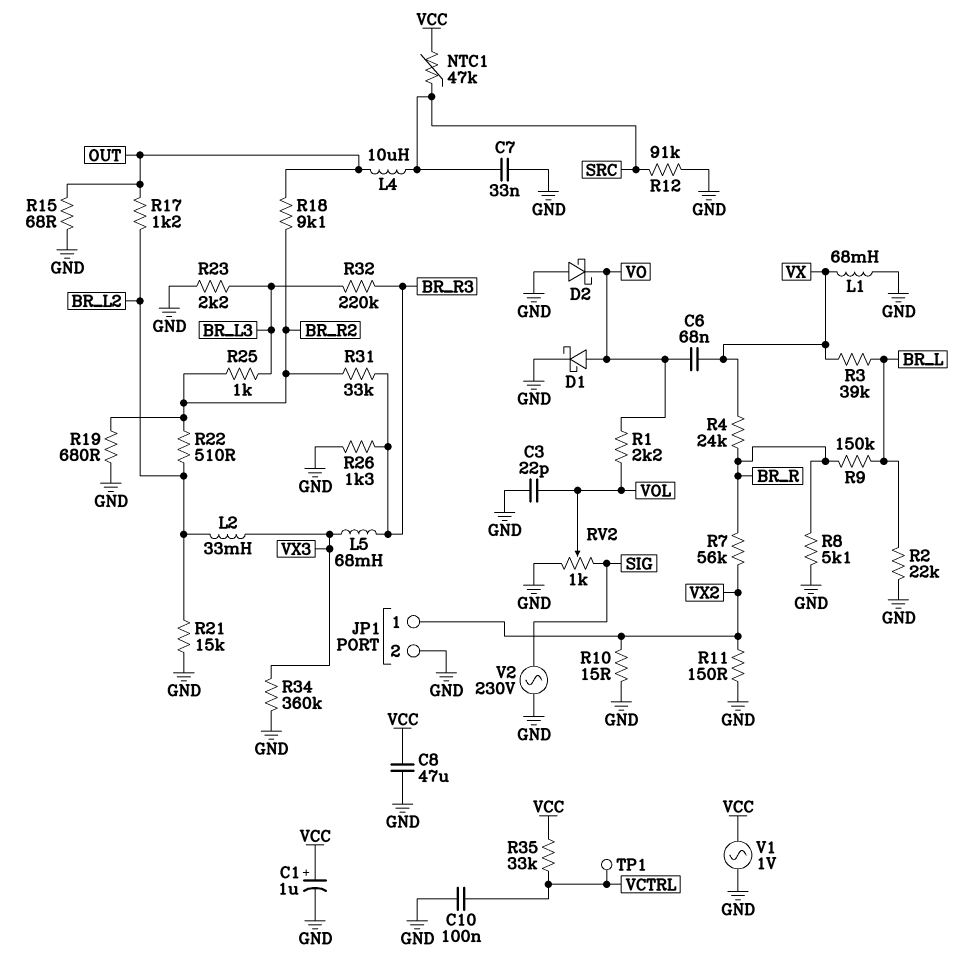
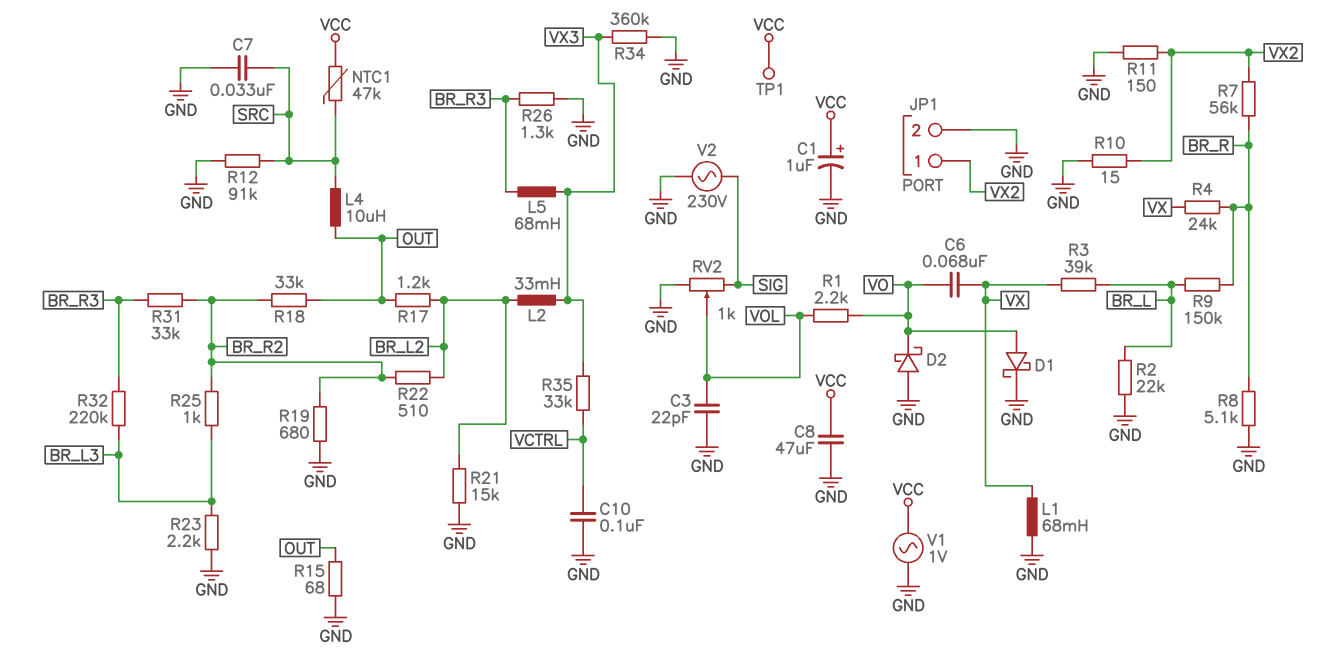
R18: 9.1k (BR_R2, OUT) -> 33k (BR_R2, OUT)
R35: 33k (VCC, VCTRL) -> 33k (VCTRL, VX3)
TP1: test point (VCTRL) -> test point (VCC)

